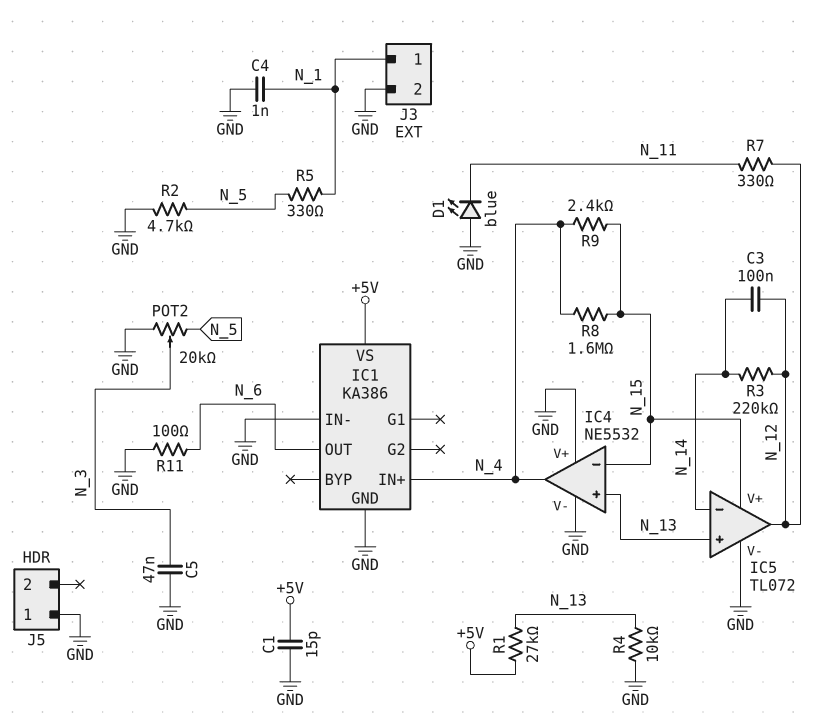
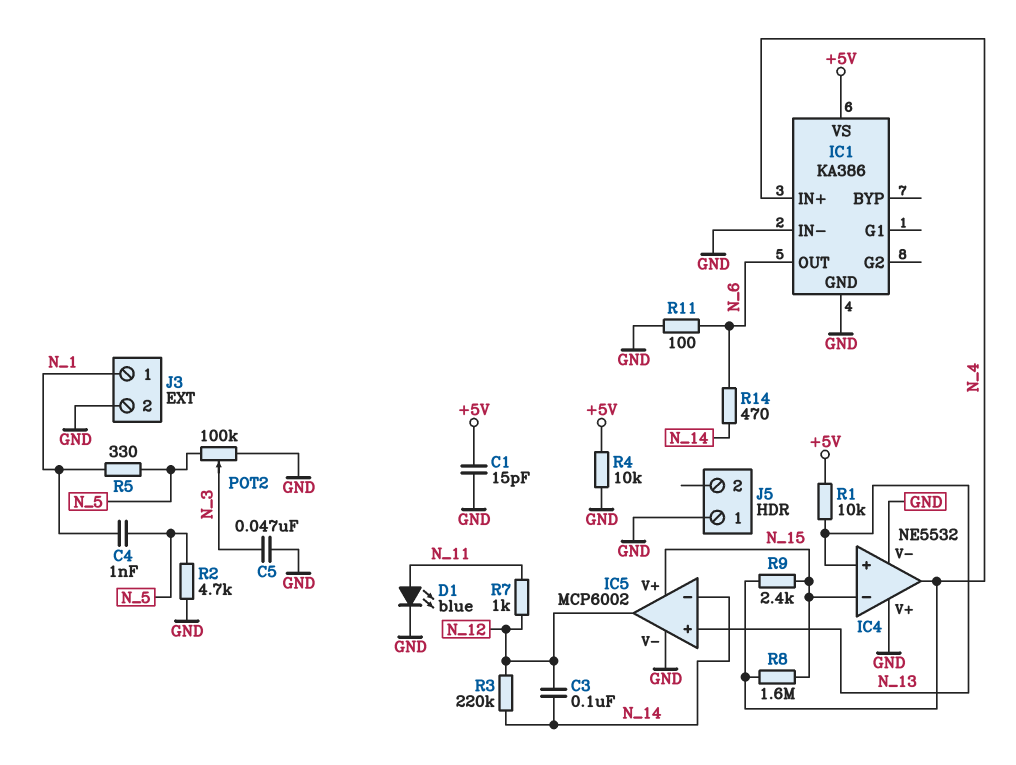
C4: 1nF (GND, N_1) -> 1nF (N_1, N_5)
D1: LED blue (A GND, K N_11) -> LED blue (A N_11, K GND)
IC5: TL072 -> MCP6002
POT2: 20k (GND, N_5, wiper N_3) -> 100k (GND, N_5, wiper N_3)
R1: 27k (+5V, N_13) -> 10k (+5V, N_13)
R4: 10k (GND, N_13) -> 10k (+5V, GND)
R7: 330 (N_11, N_12) -> 1k (N_11, N_12)
R14: none -> 470 (N_6, N_14)

